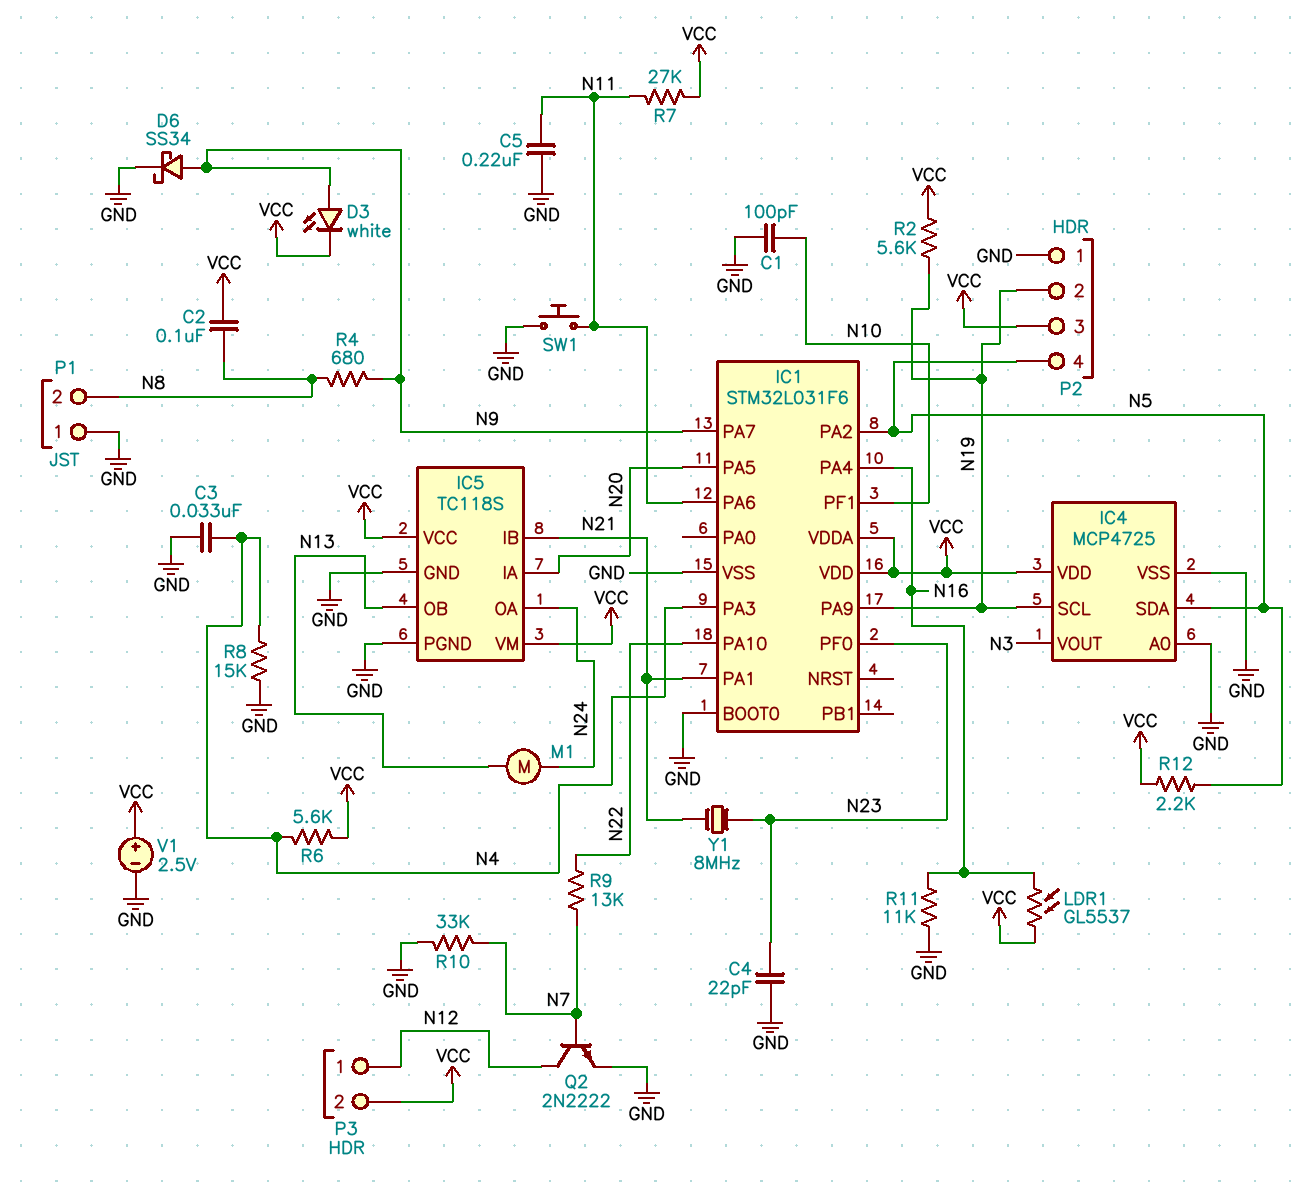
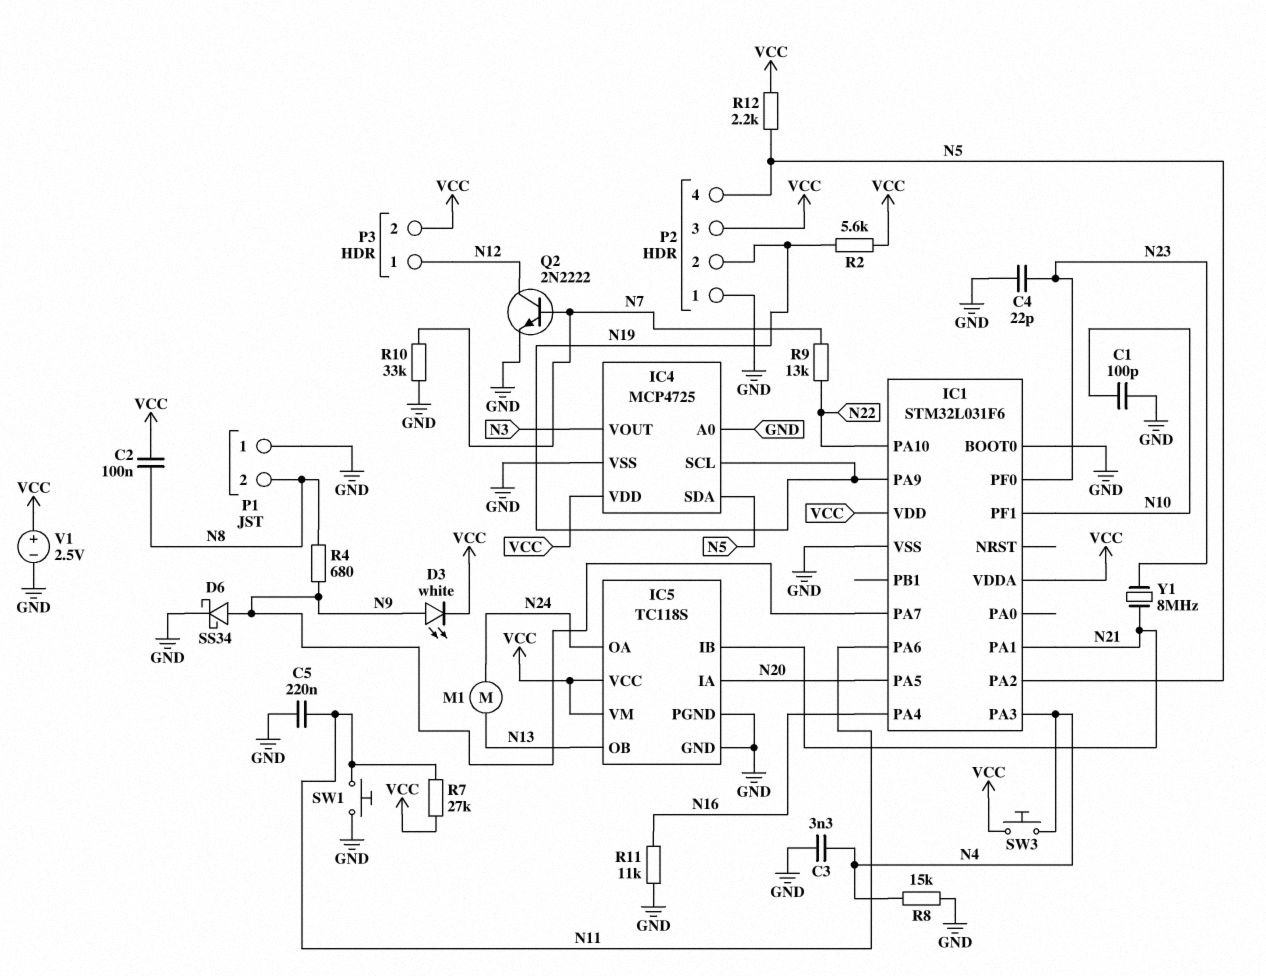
C3: 33nF (GND, N4) -> 3.3nF (GND, N4)
LDR1: GL5537 (N16, VCC) -> none
R6: 5.6k (N4, VCC) -> none
SW3: none -> button (N4, VCC)

